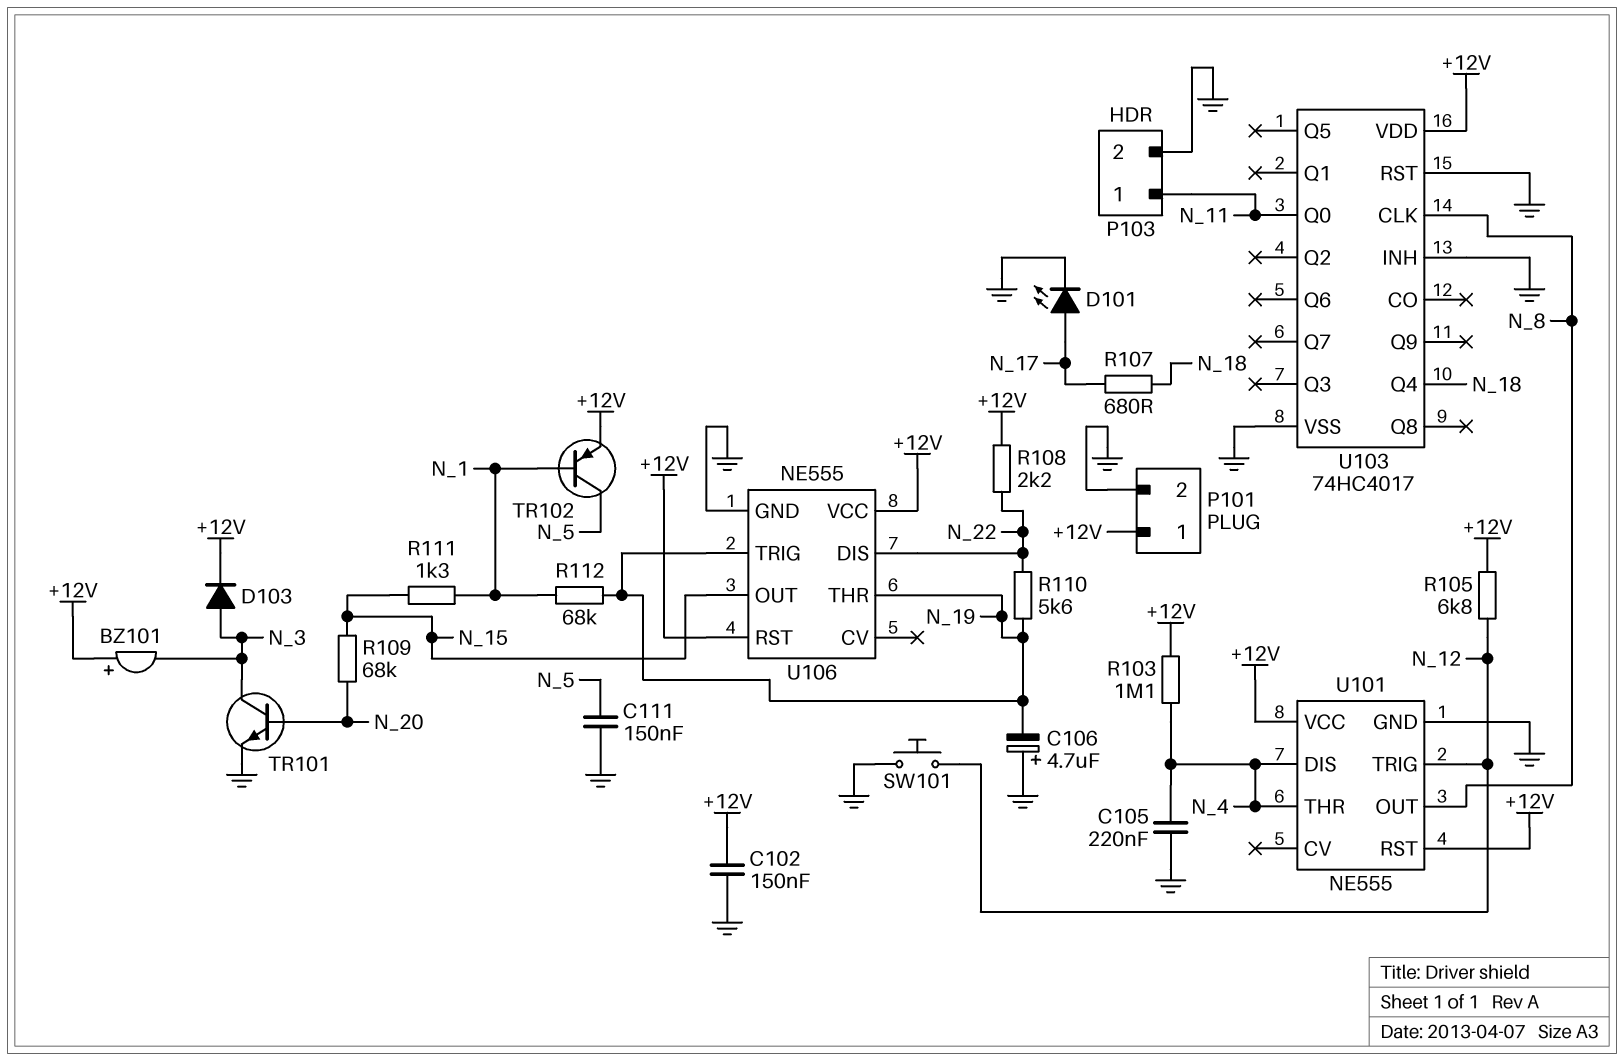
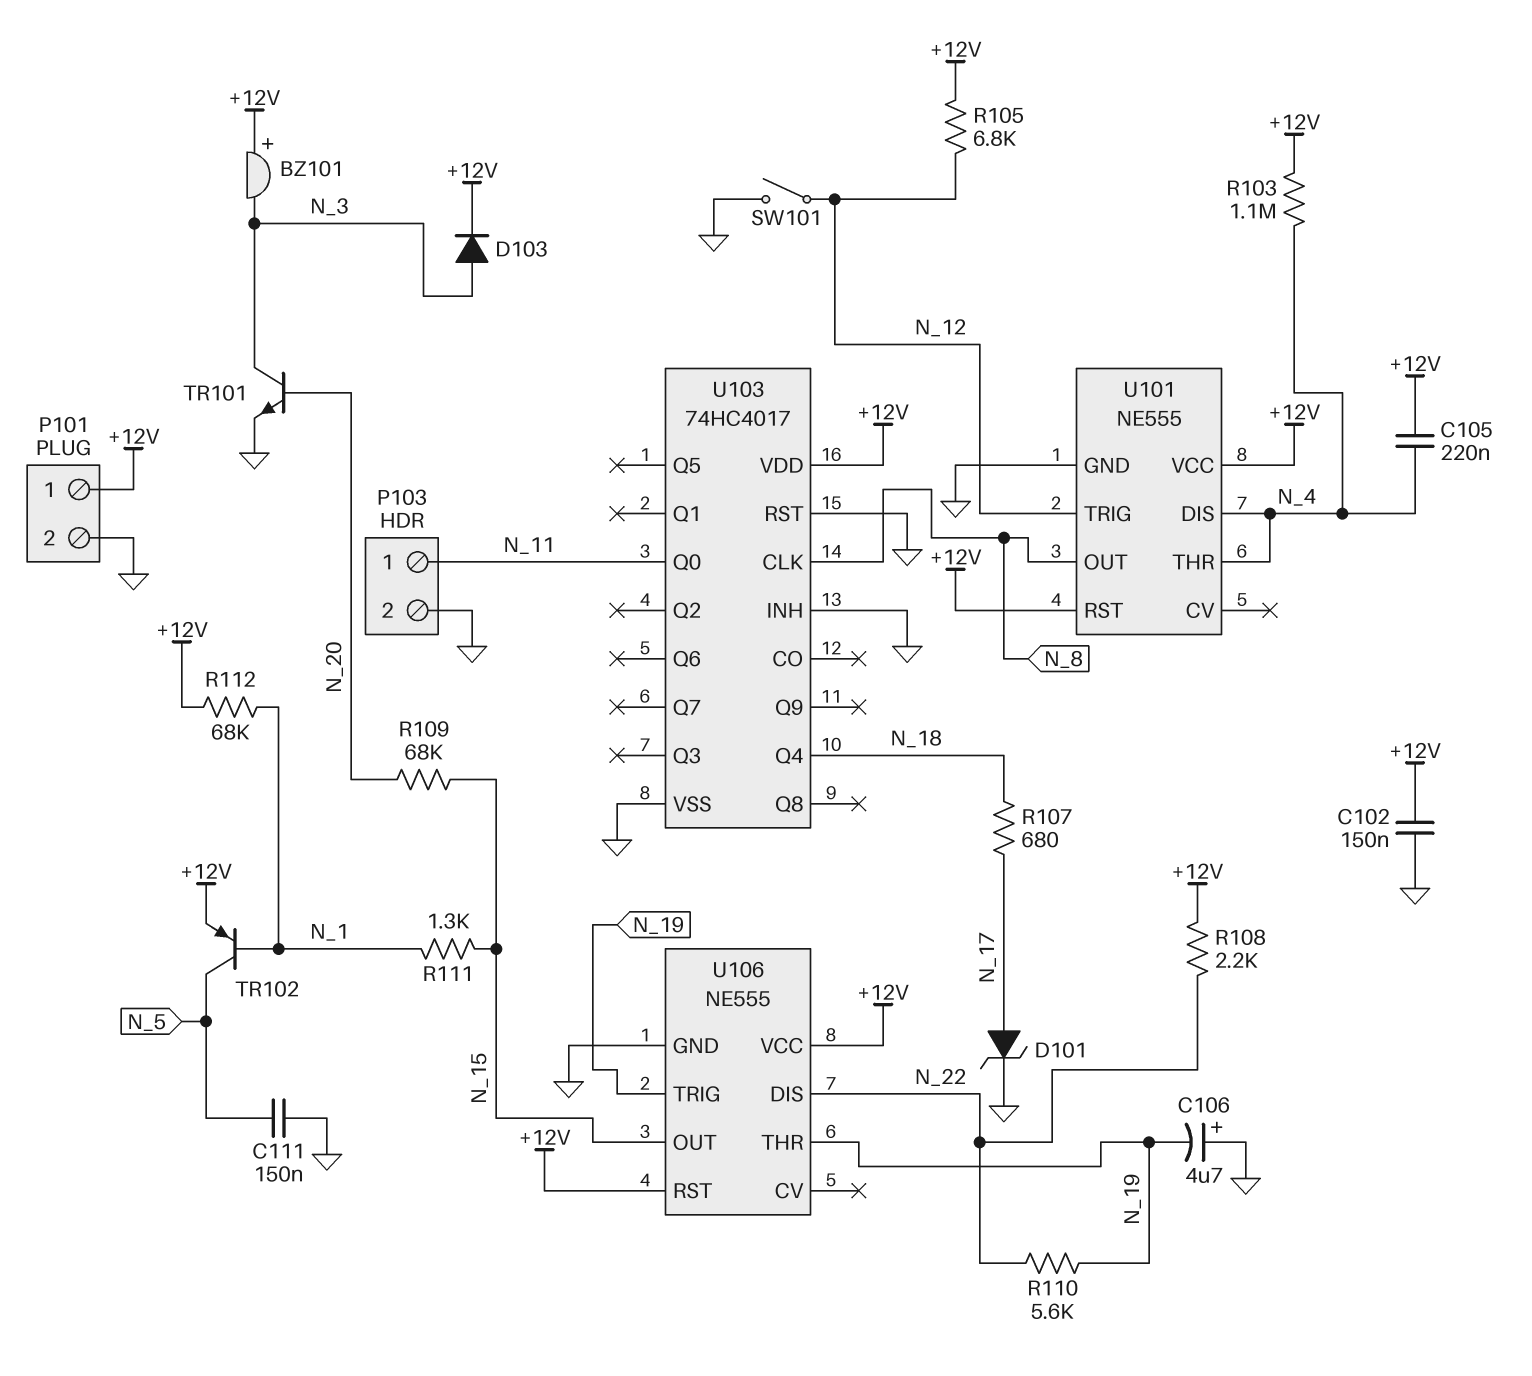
C105: 220nF (GND, N_4) -> 220nF (+12V, N_4)
D101: LED (A N_17, K GND) -> zener (A N_17, K GND)
R112: 68k (N_1, N_19) -> 68k (+12V, N_1)
SW101: button (GND, N_12) -> switch (GND, N_12)

